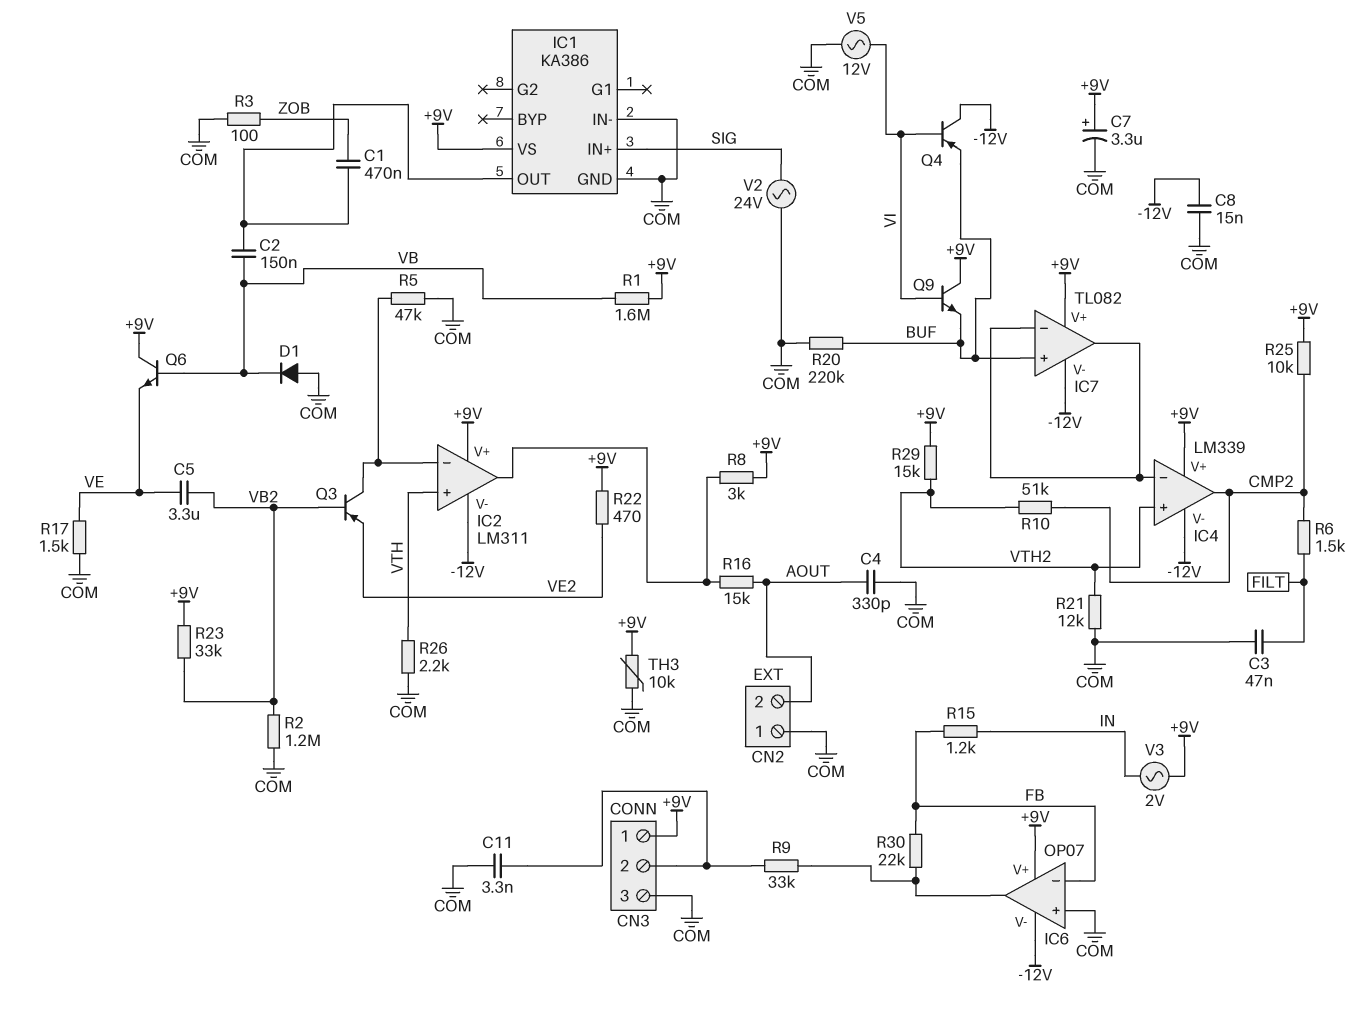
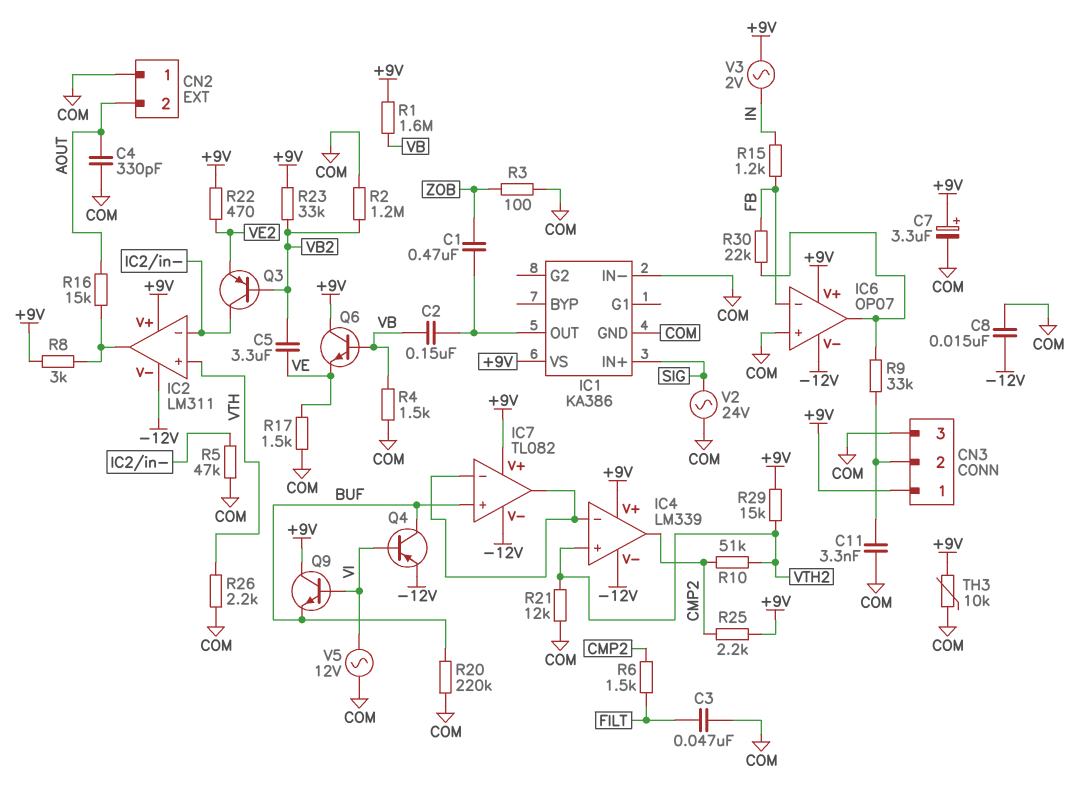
D1: diode (A COM, K VB) -> none
Q4: PNP (B VI, C -12V, E BUF) -> PNP (B VI, C BUF, E -12V)
R4: none -> 1.5k (COM, VB)
R25: 10k (+9V, CMP2) -> 2.2k (+9V, CMP2)

